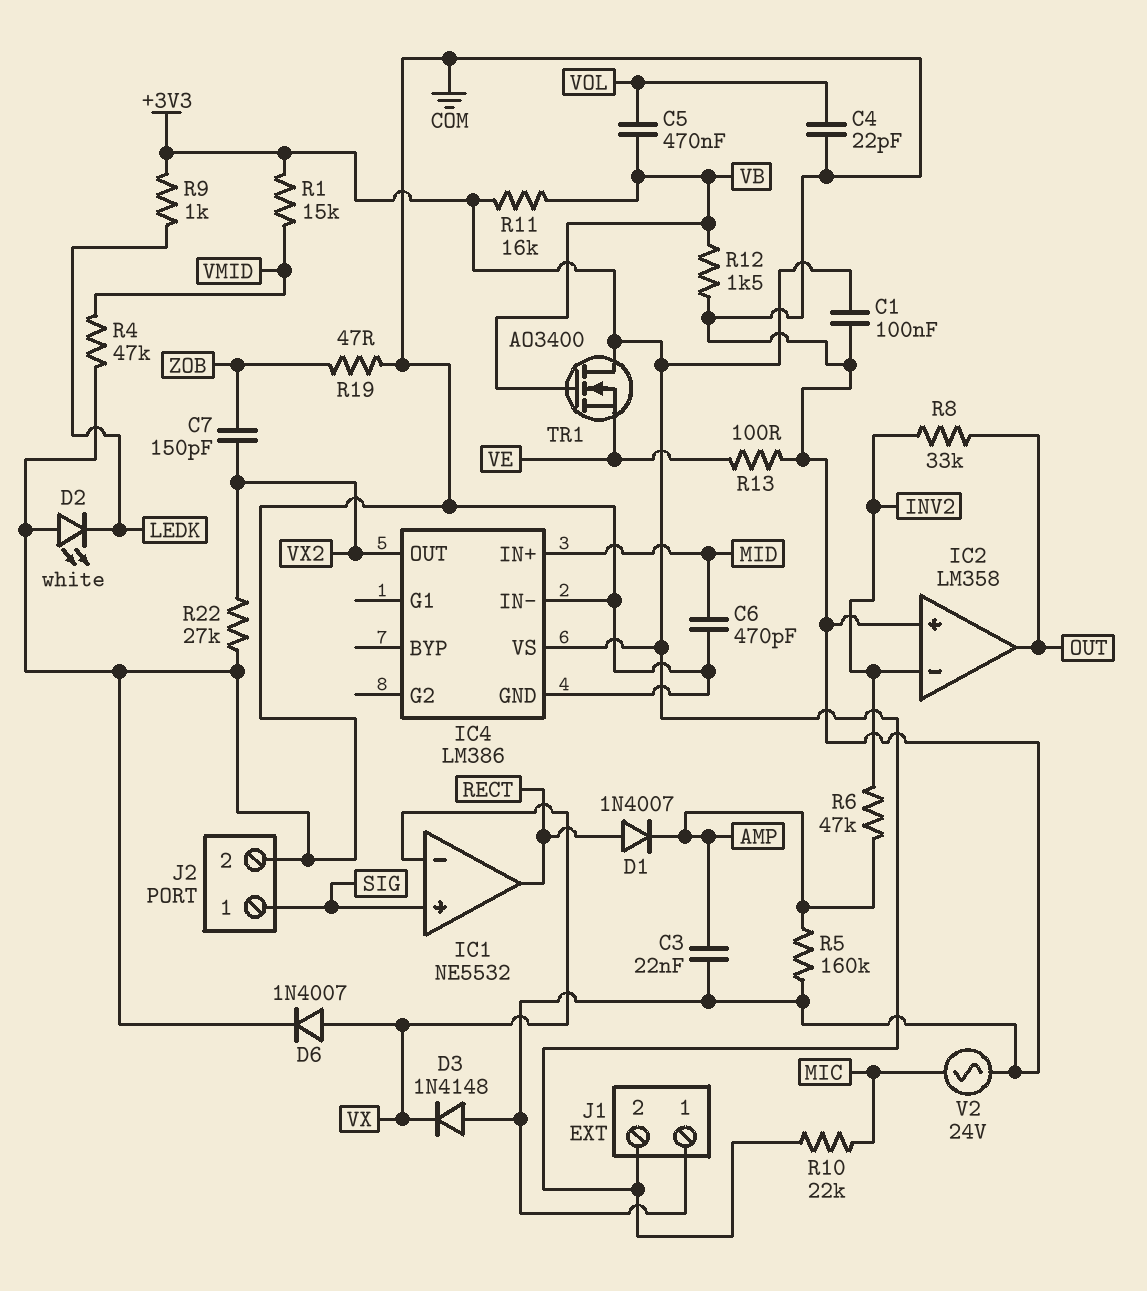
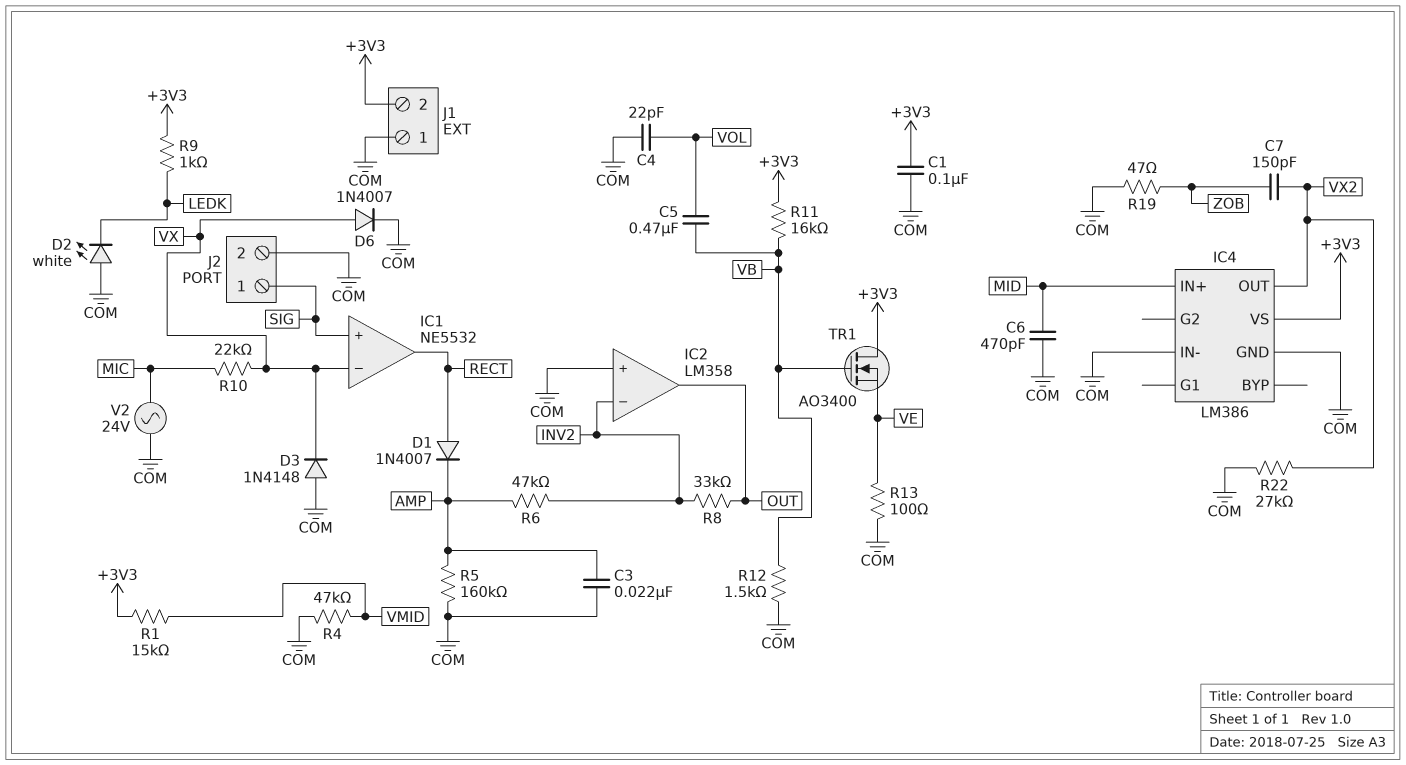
R10: 22k (+3V3, MIC) -> 22k (MIC, VX)

